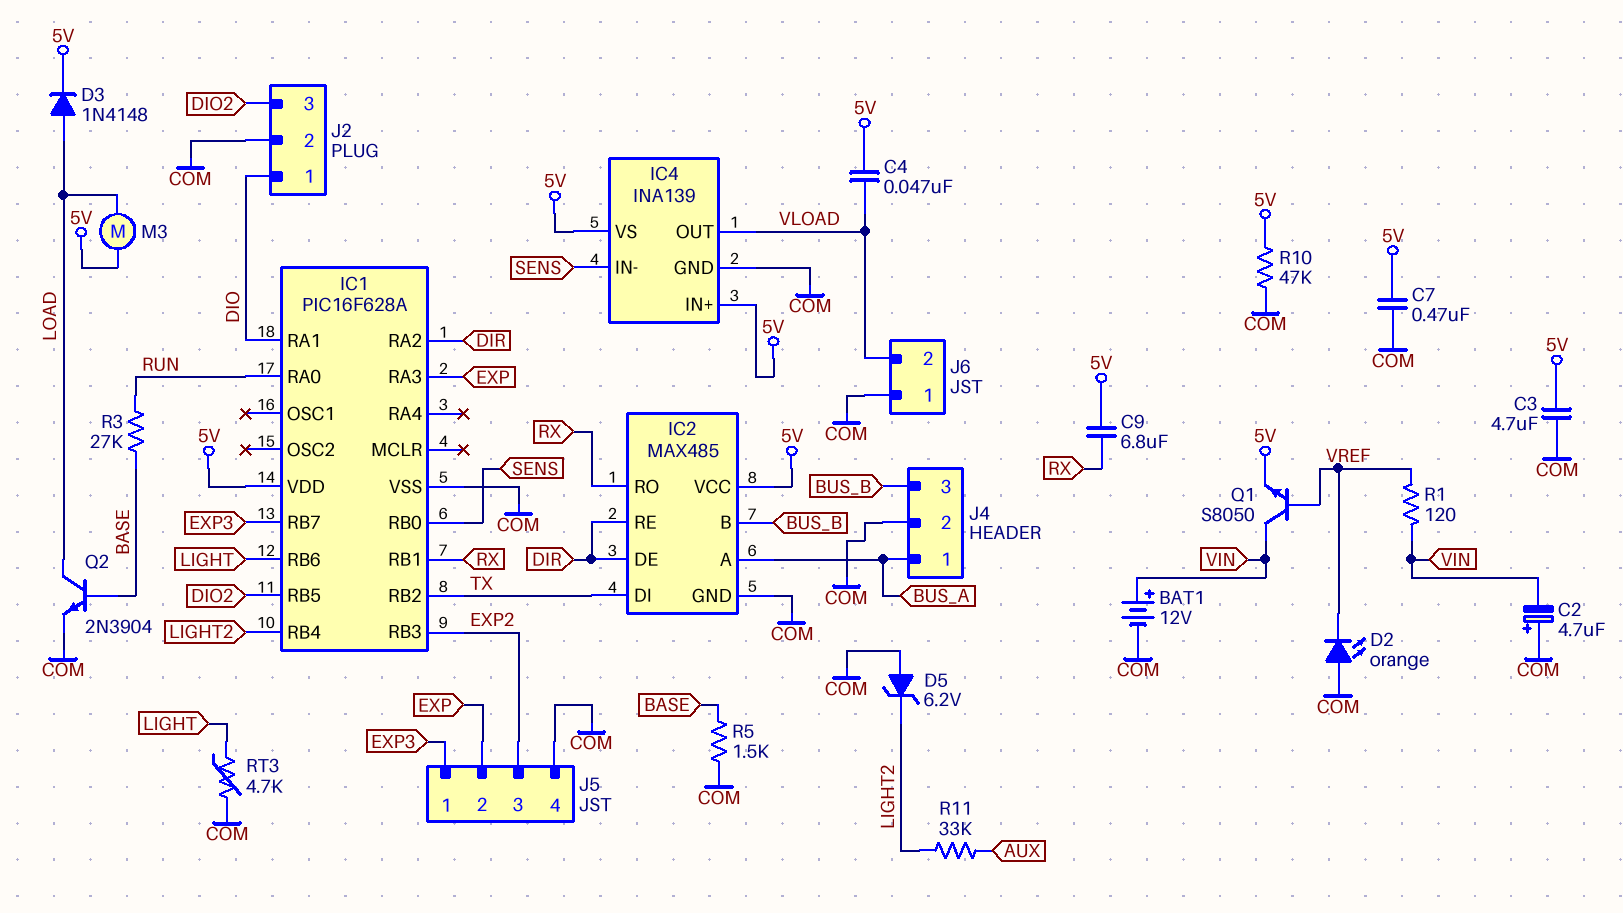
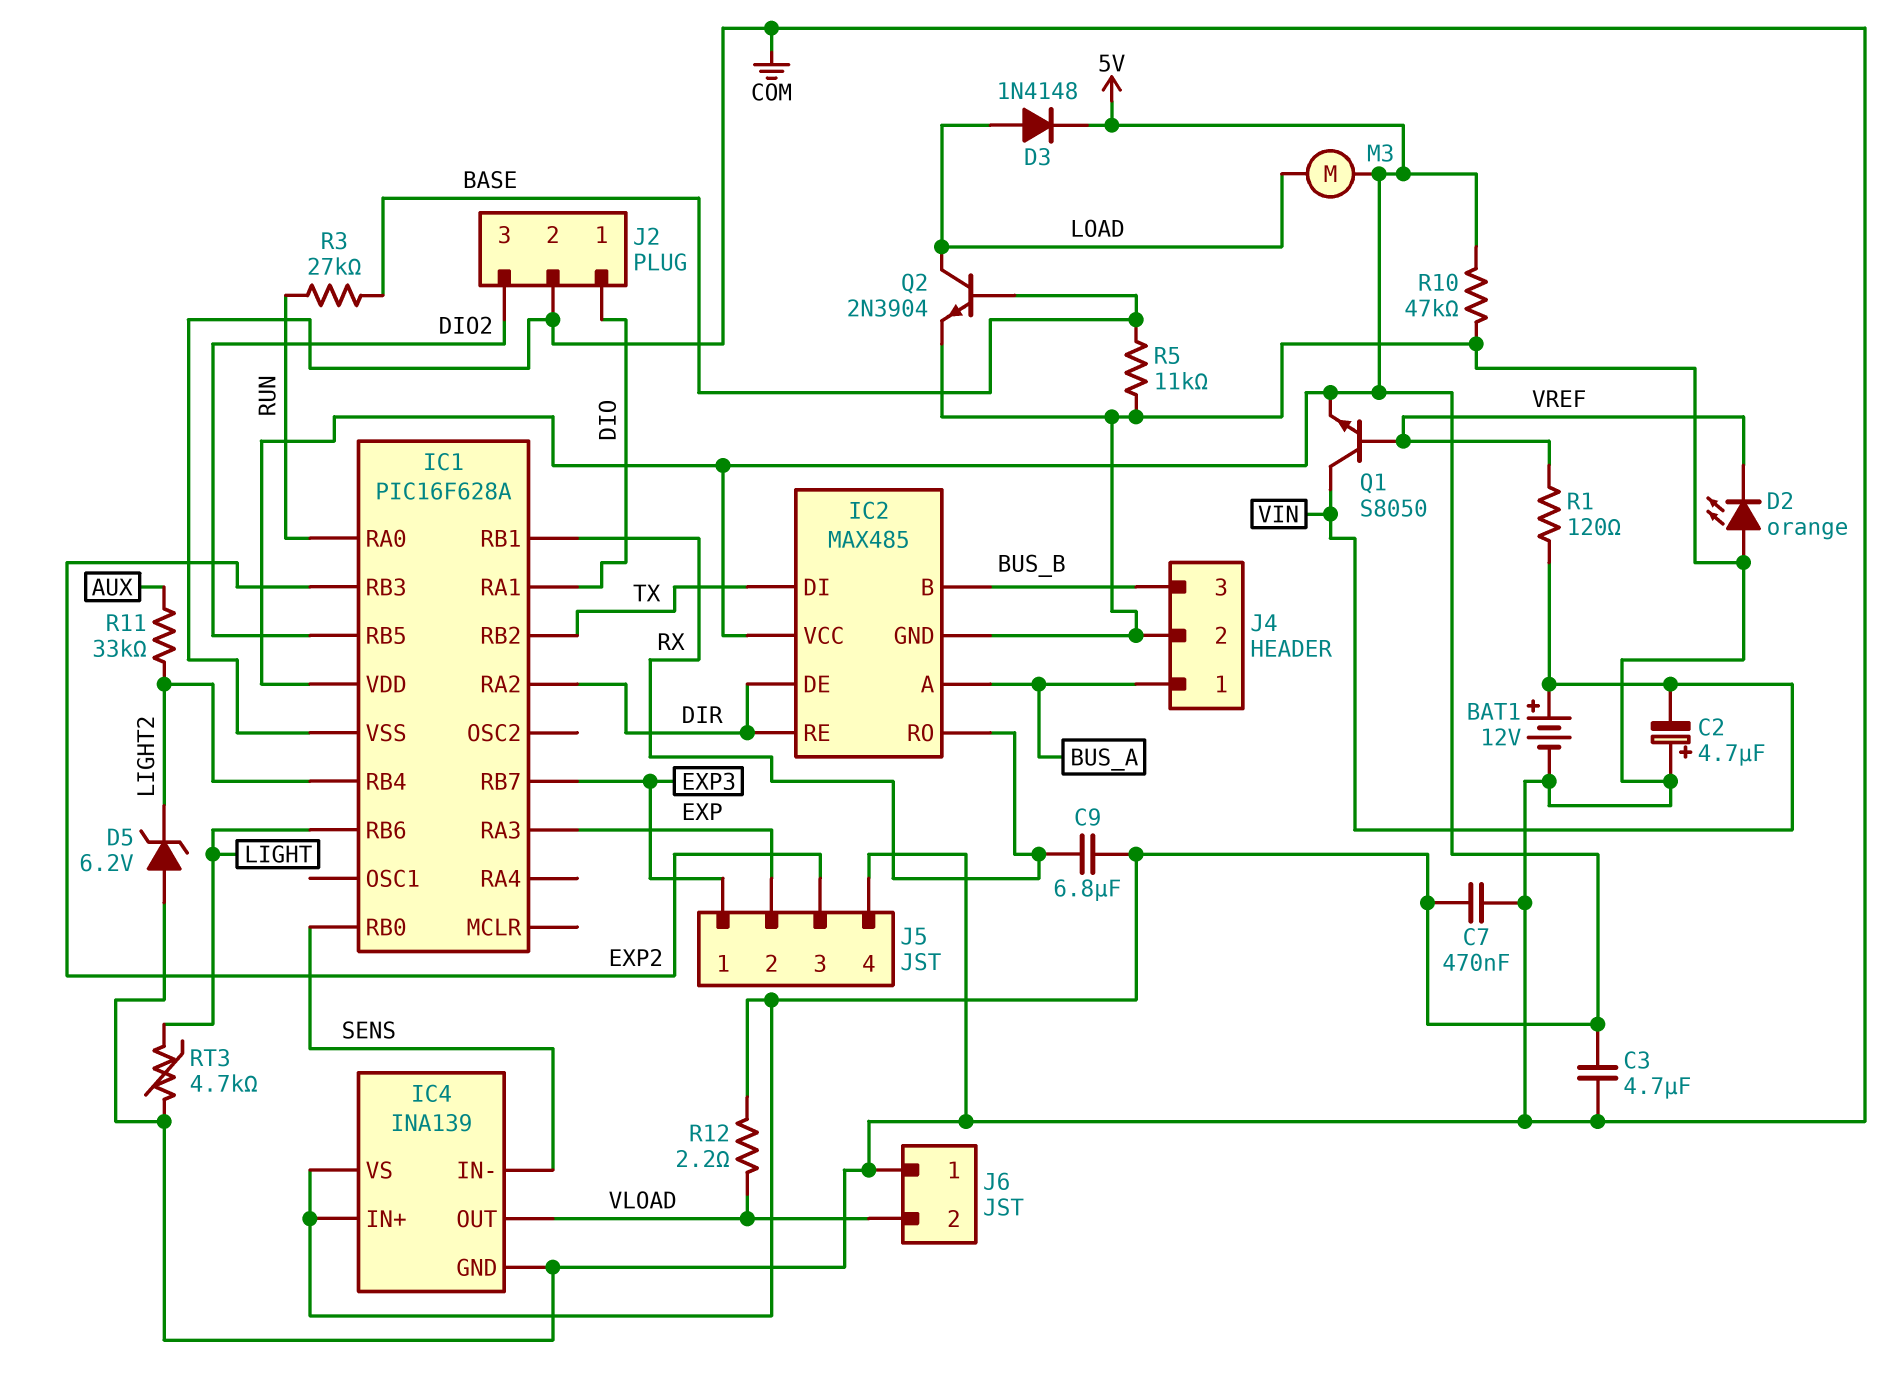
C4: 47nF (5V, VLOAD) -> none
R5: 1.5k (BASE, COM) -> 11k (BASE, COM)
R12: none -> 2.2 (5V, VLOAD)

